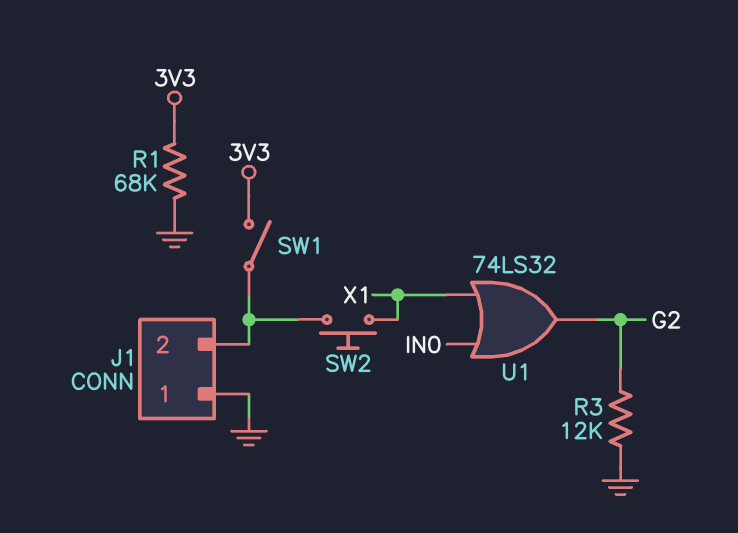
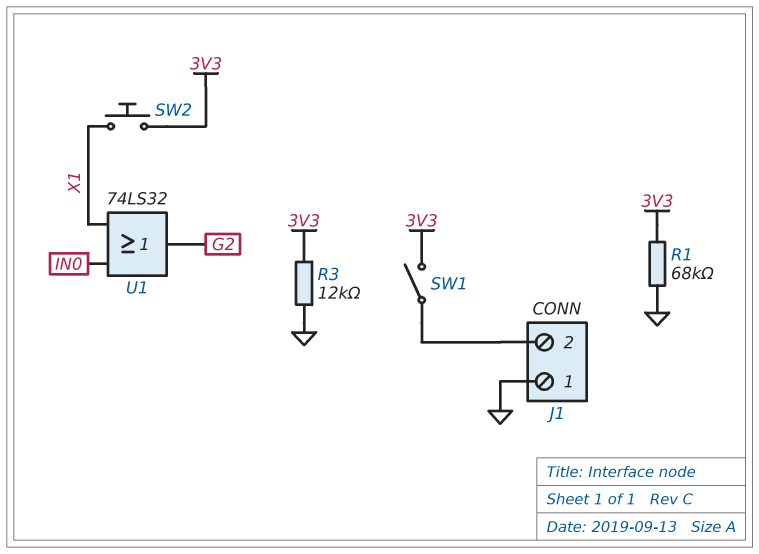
R3: 12k (G2, GND) -> 12k (3V3, GND)
SW2: button (J1/2, X1) -> button (3V3, X1)

